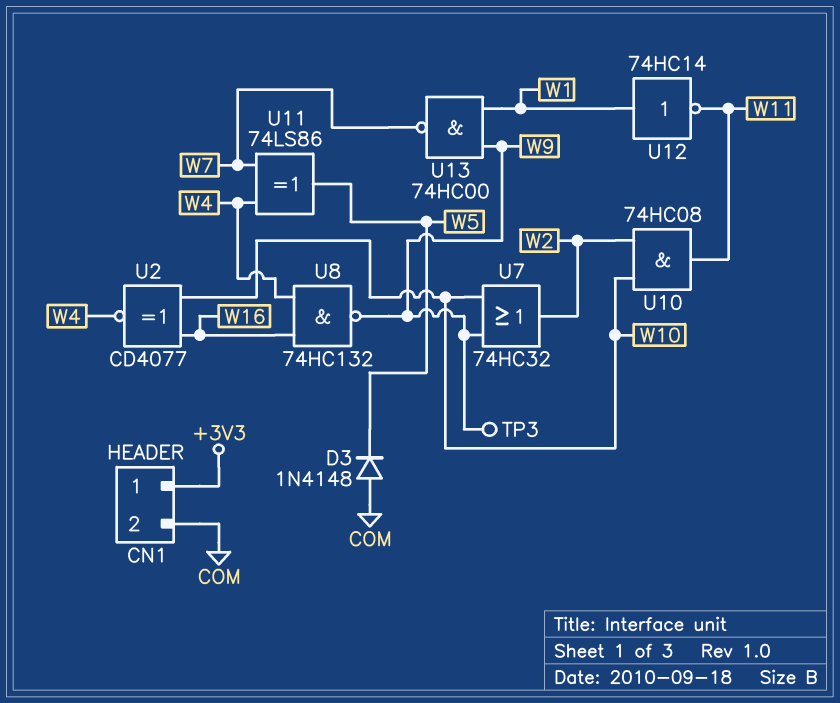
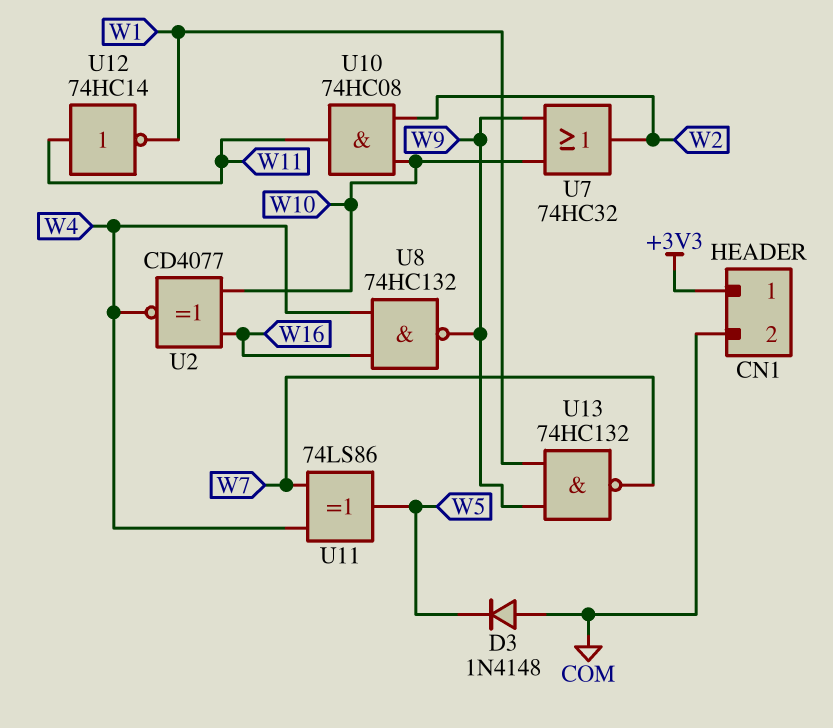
TP3: test point (W9) -> none
U12: NOT 74HC14 (in W1, out W11) -> NOT 74HC14 (in W11, out W1)
U13: NAND 74HC00 (in W1, in W9, out W7) -> NAND 74HC132 (in W1, in W9, out W7)

